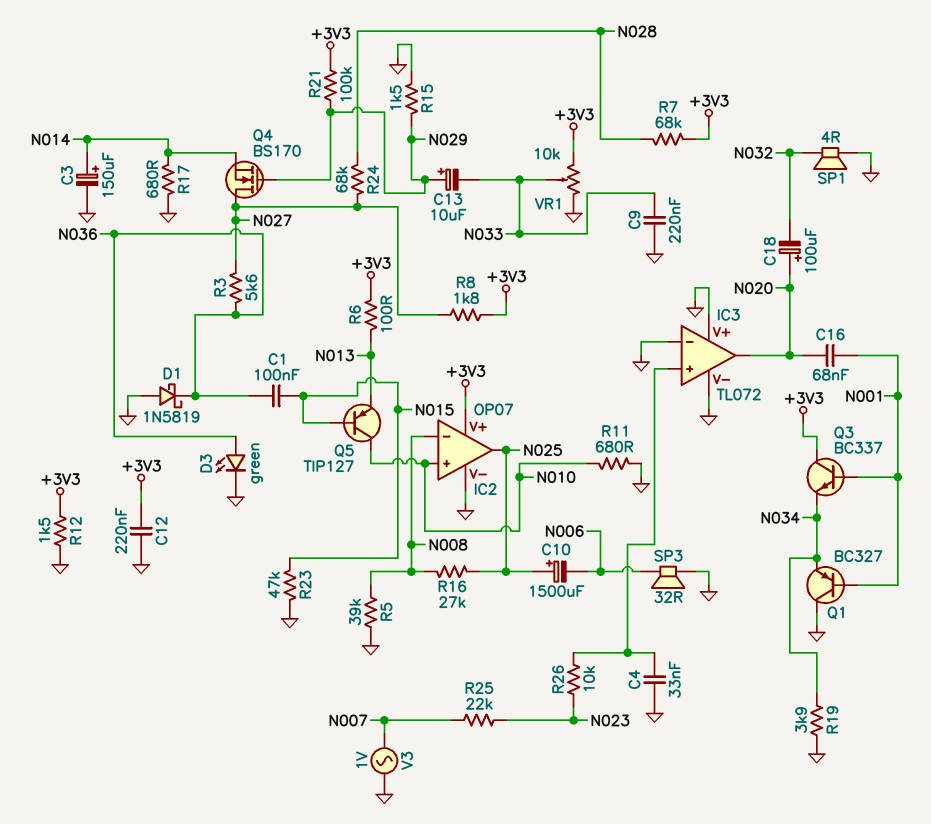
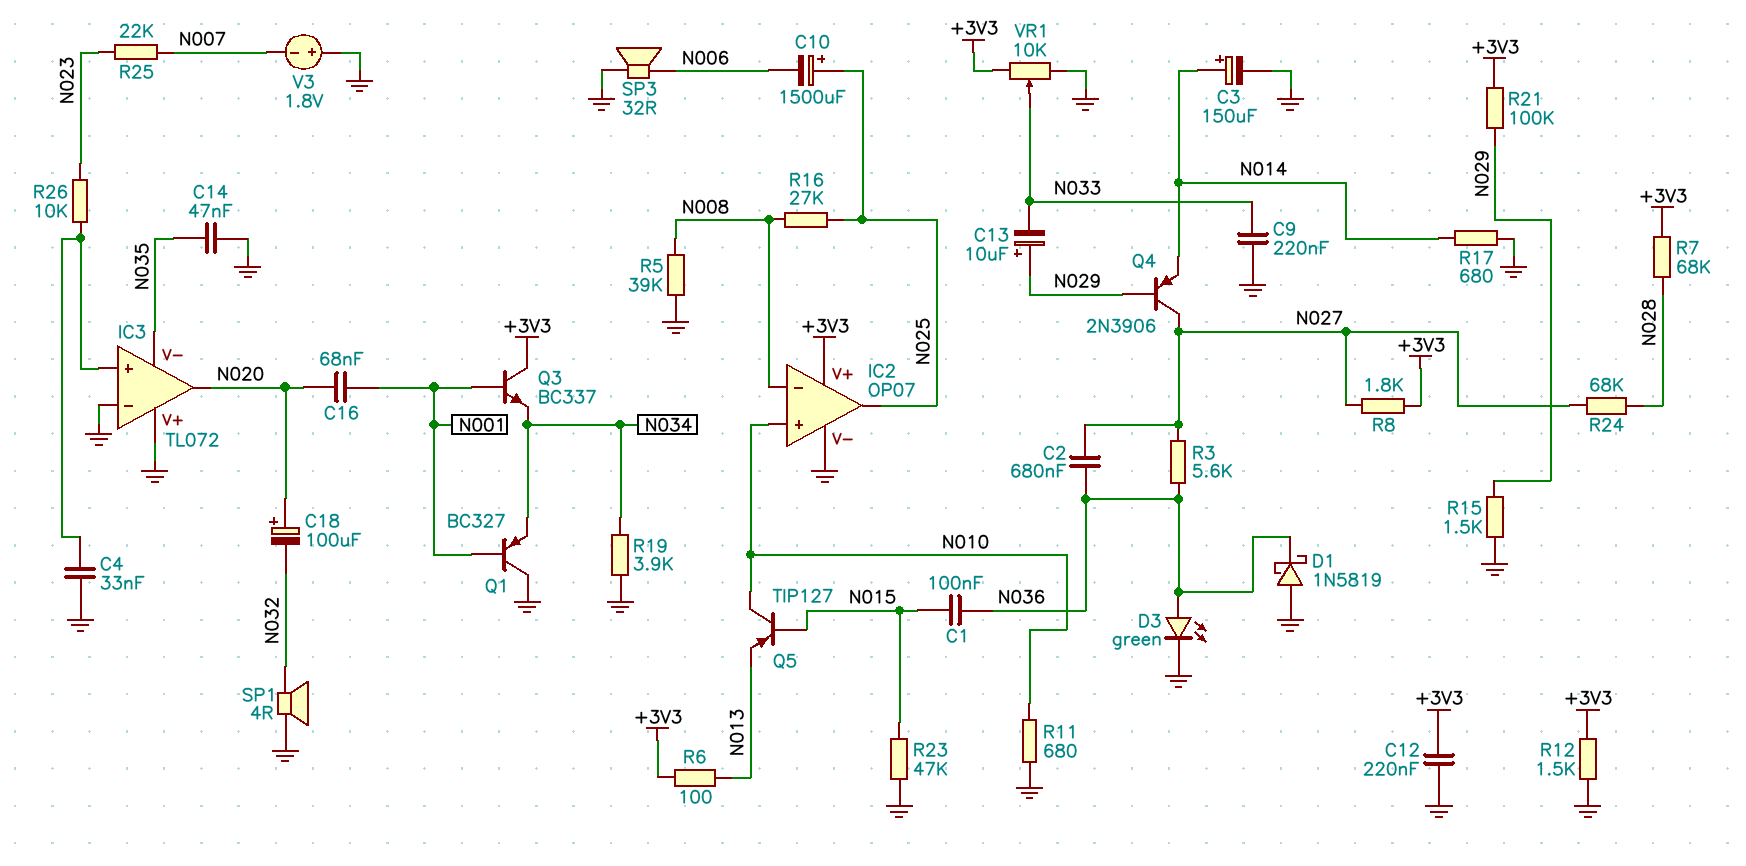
C2: none -> 680nF (N027, N036)
C14: none -> 47nF (GND, N035)
IC3 pin V-: GND -> N035
Q4: NMOS BS170 (G N029, D N027, S N014) -> PNP 2N3906 (B N029, C N027, E N014)
V3: AC 1V (GND, N007) -> 1.8V (plus GND, minus N007)

